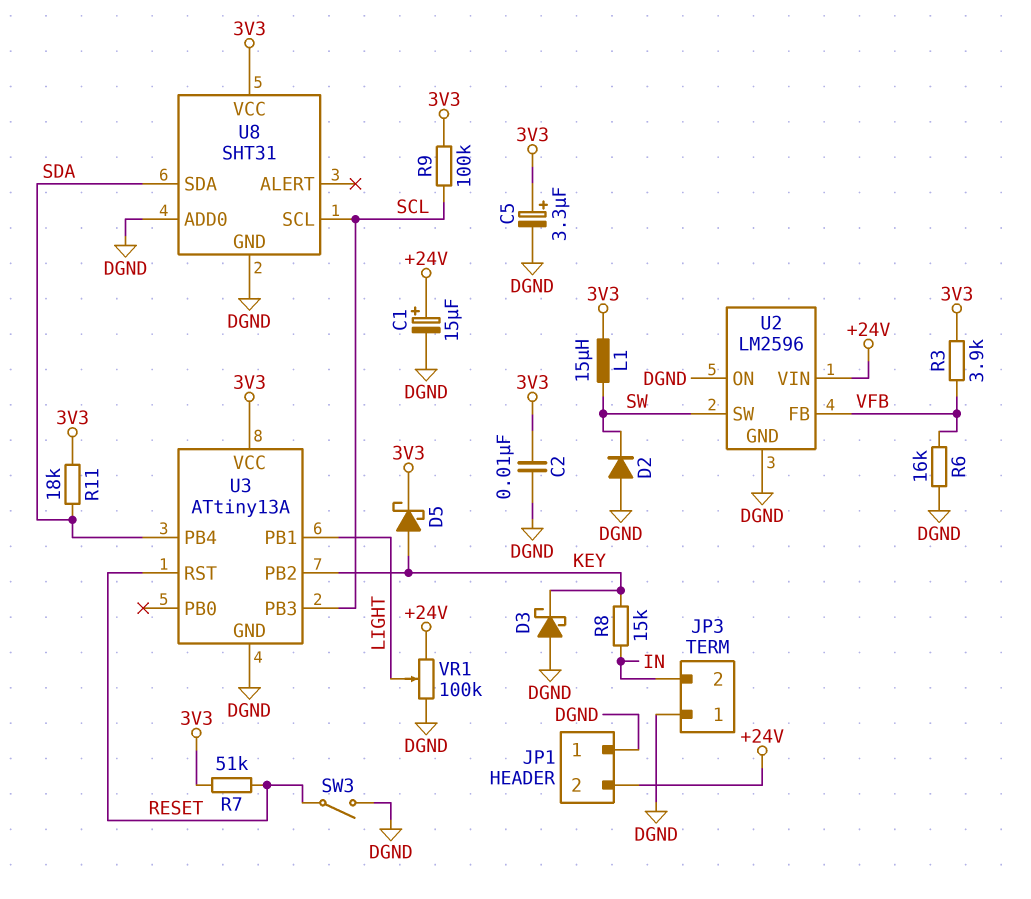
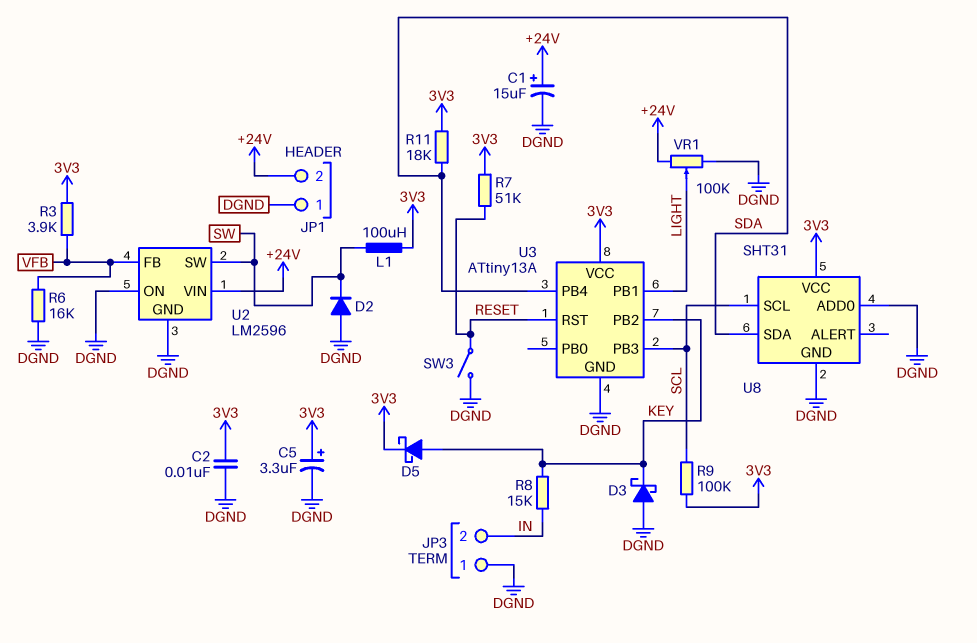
L1: 15uH (3V3, SW) -> 100uH (3V3, SW)

